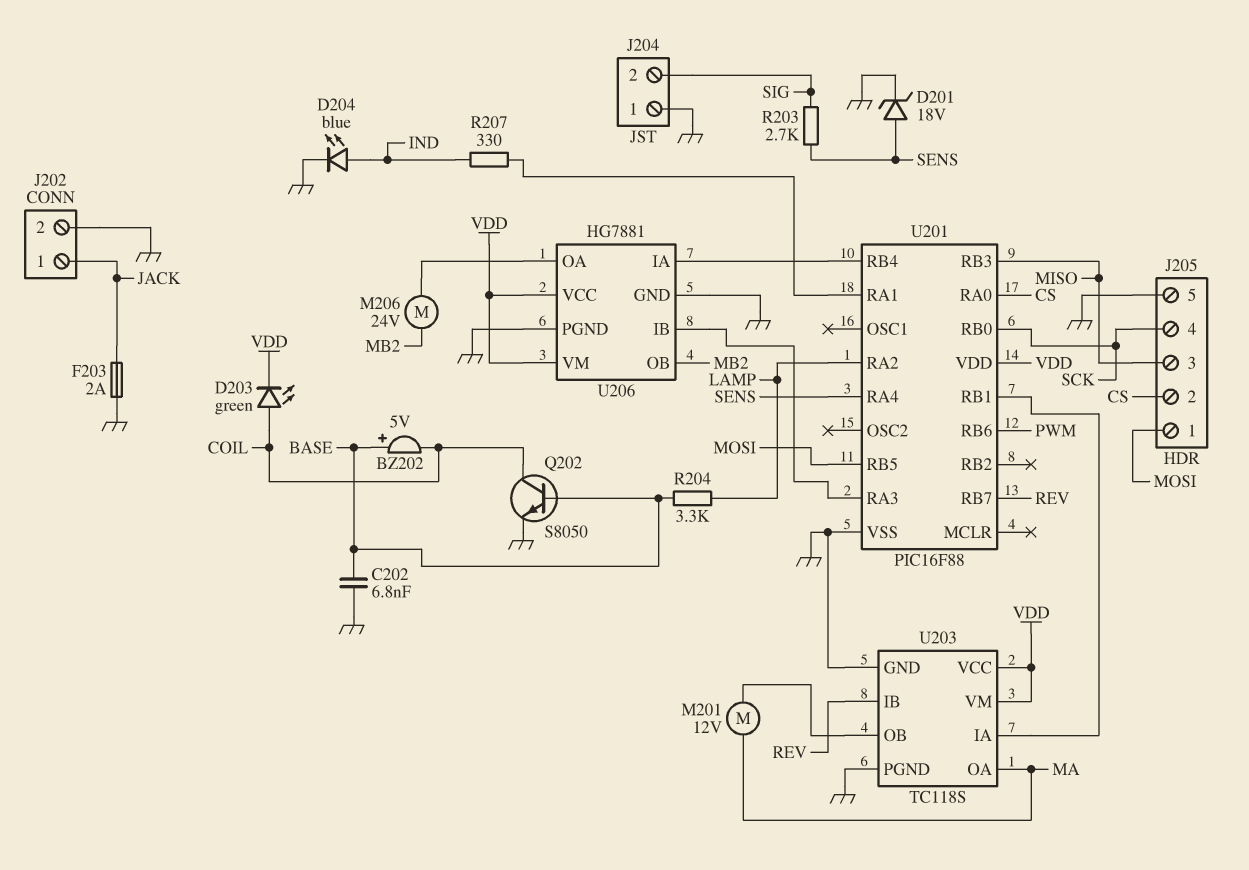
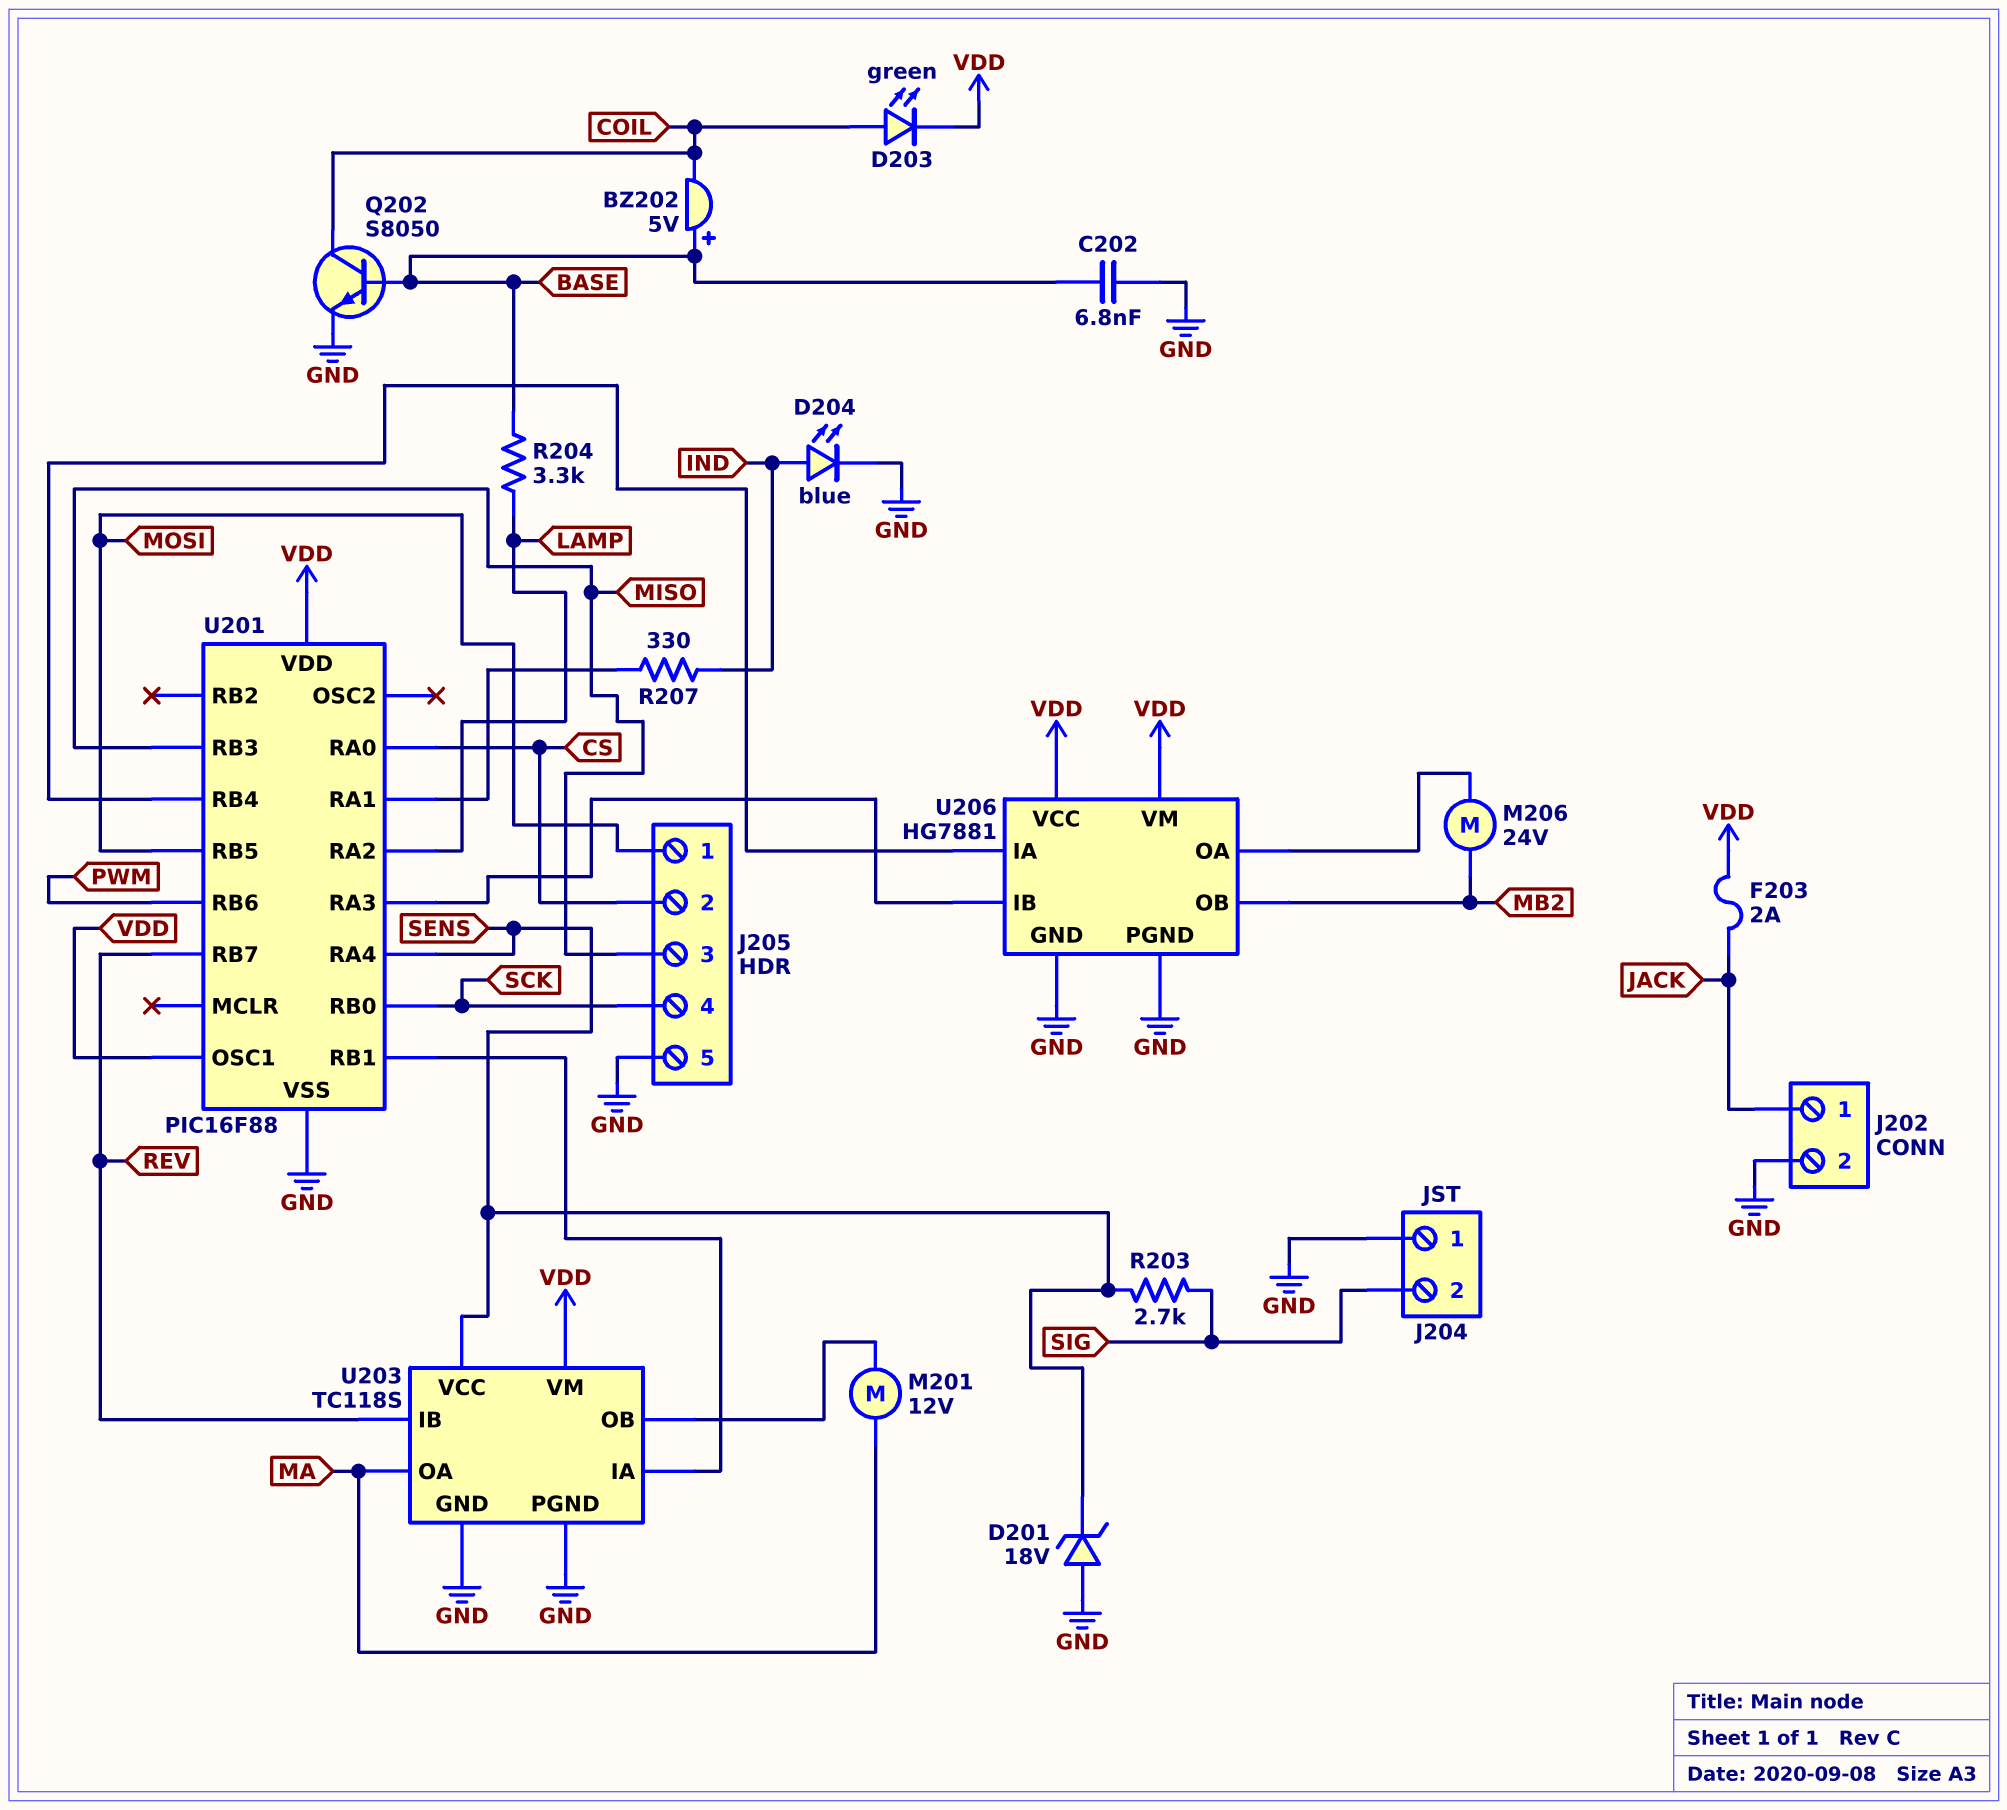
D201: zener 18V (A SENS, K GND) -> zener 18V (A GND, K SENS)
F203: 2A (GND, JACK) -> 2A (JACK, VDD)
U201 pin OSC1: none -> VDD
U203 pin VCC: VDD -> SENS

